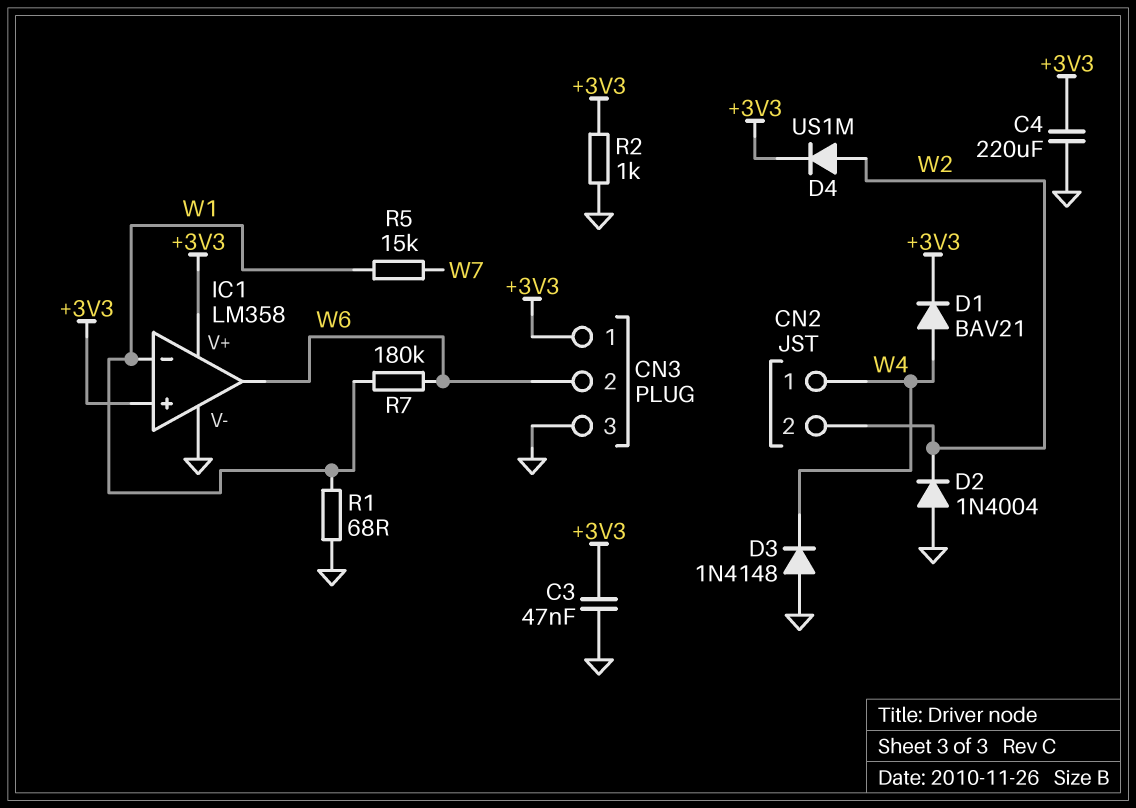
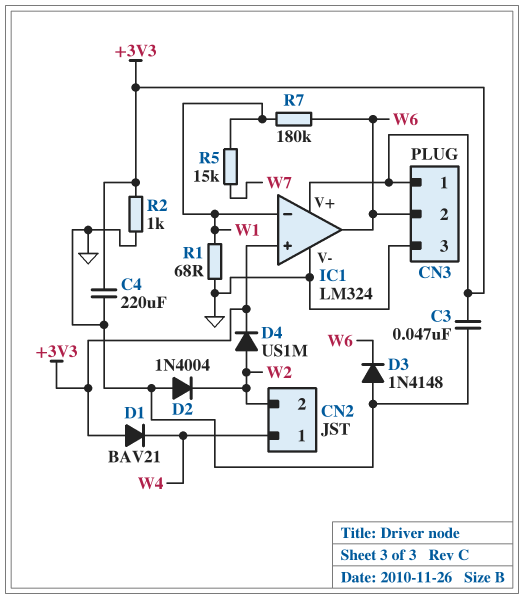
D1: diode BAV21 (A W4, K +3V3) -> diode BAV21 (A +3V3, K W4)
D3: diode 1N4148 (A GND, K W4) -> diode 1N4148 (A GND, K W6)
IC1: LM358 -> LM324

